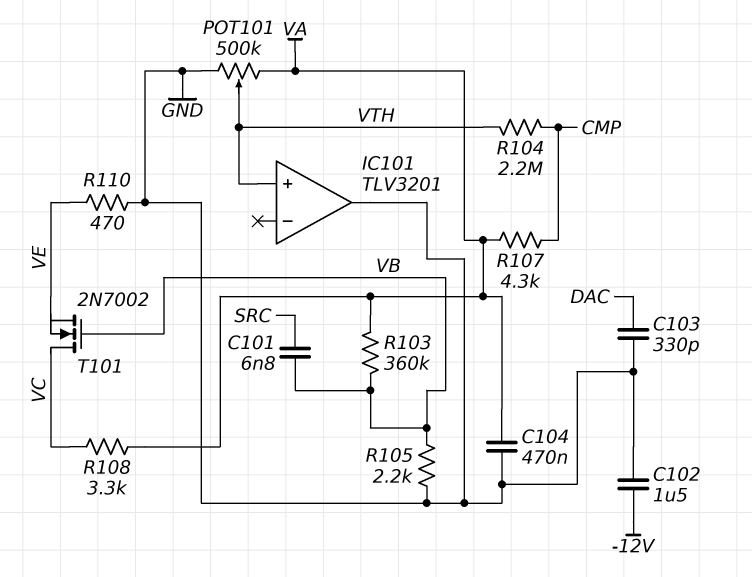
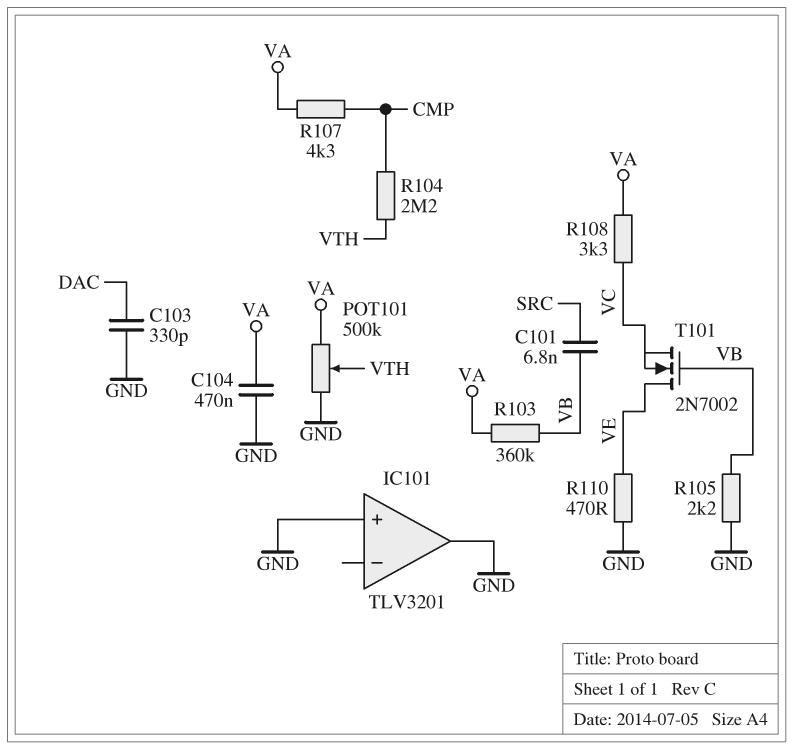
C102: 1.5uF (-12V, GND) -> none
IC101 pin in+: VTH -> GND
T101: NMOS 2N7002 (G VB, D VC, S VE) -> NMOS 2N7002 (G VB, D VE, S VC)

